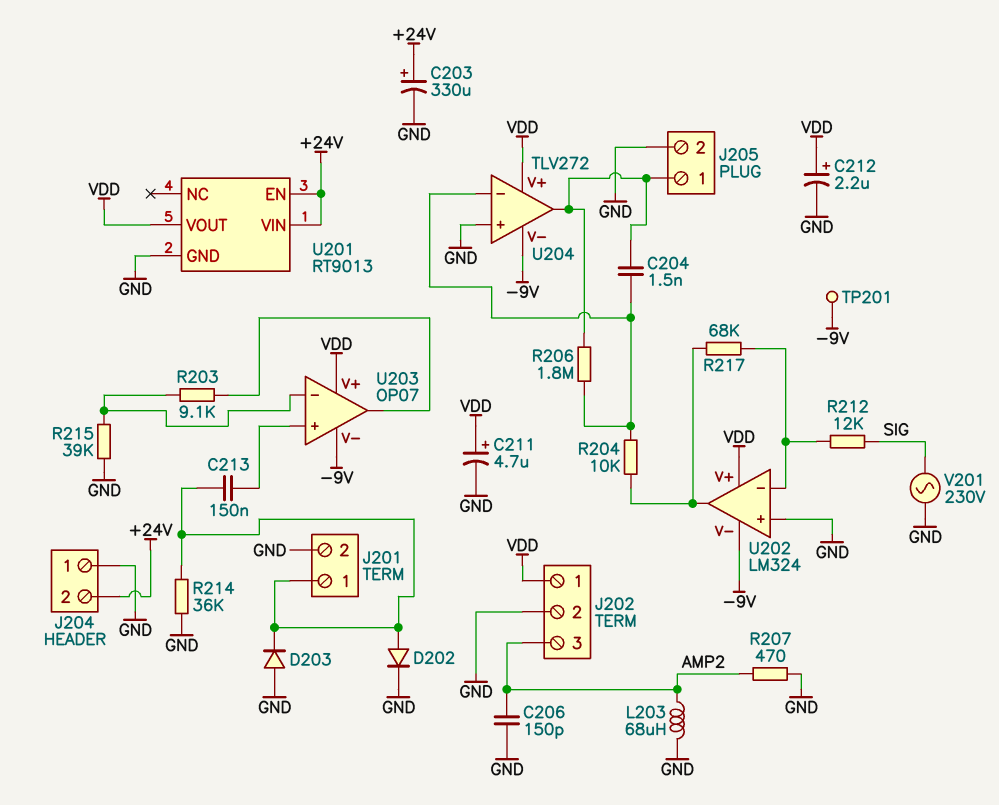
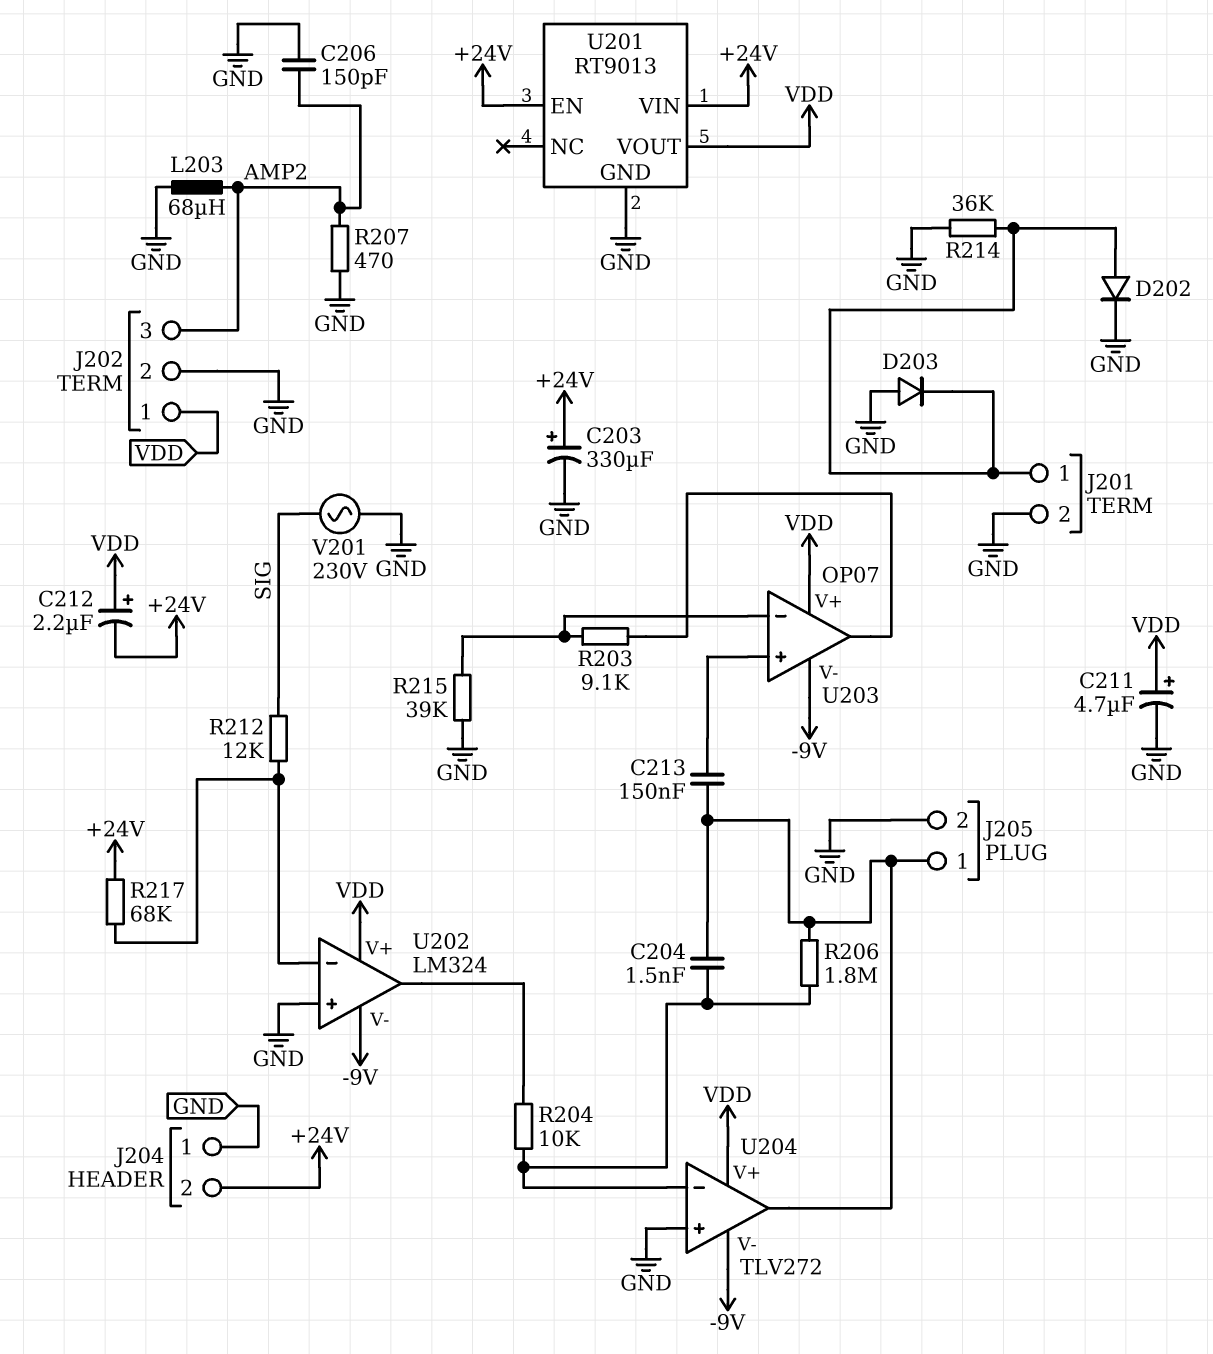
C212: 2.2uF (plus VDD, minus GND) -> 2.2uF (plus VDD, minus +24V)
C213: 150nF (J201/1, U203/in+) -> 150nF (J205/1, U203/in+)
R217: 68k (U202/in-, U202/out) -> 68k (+24V, U202/in-)
TP201: test point (-9V) -> none

